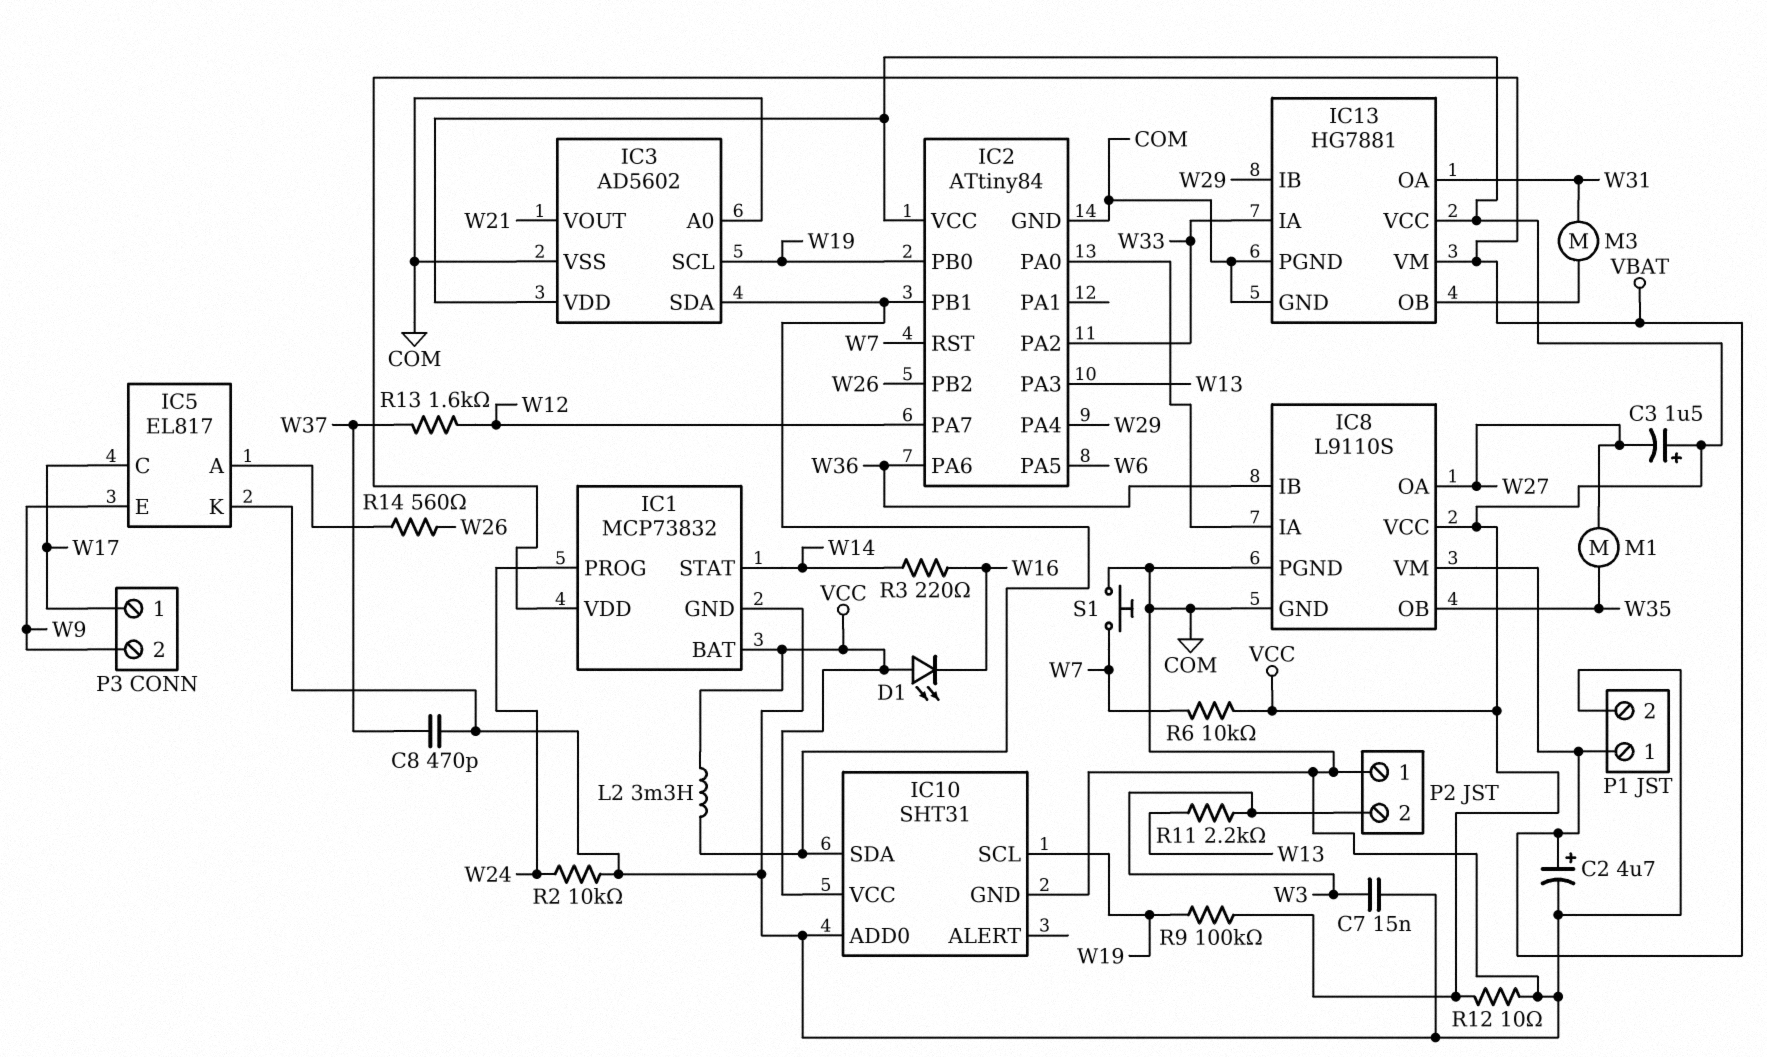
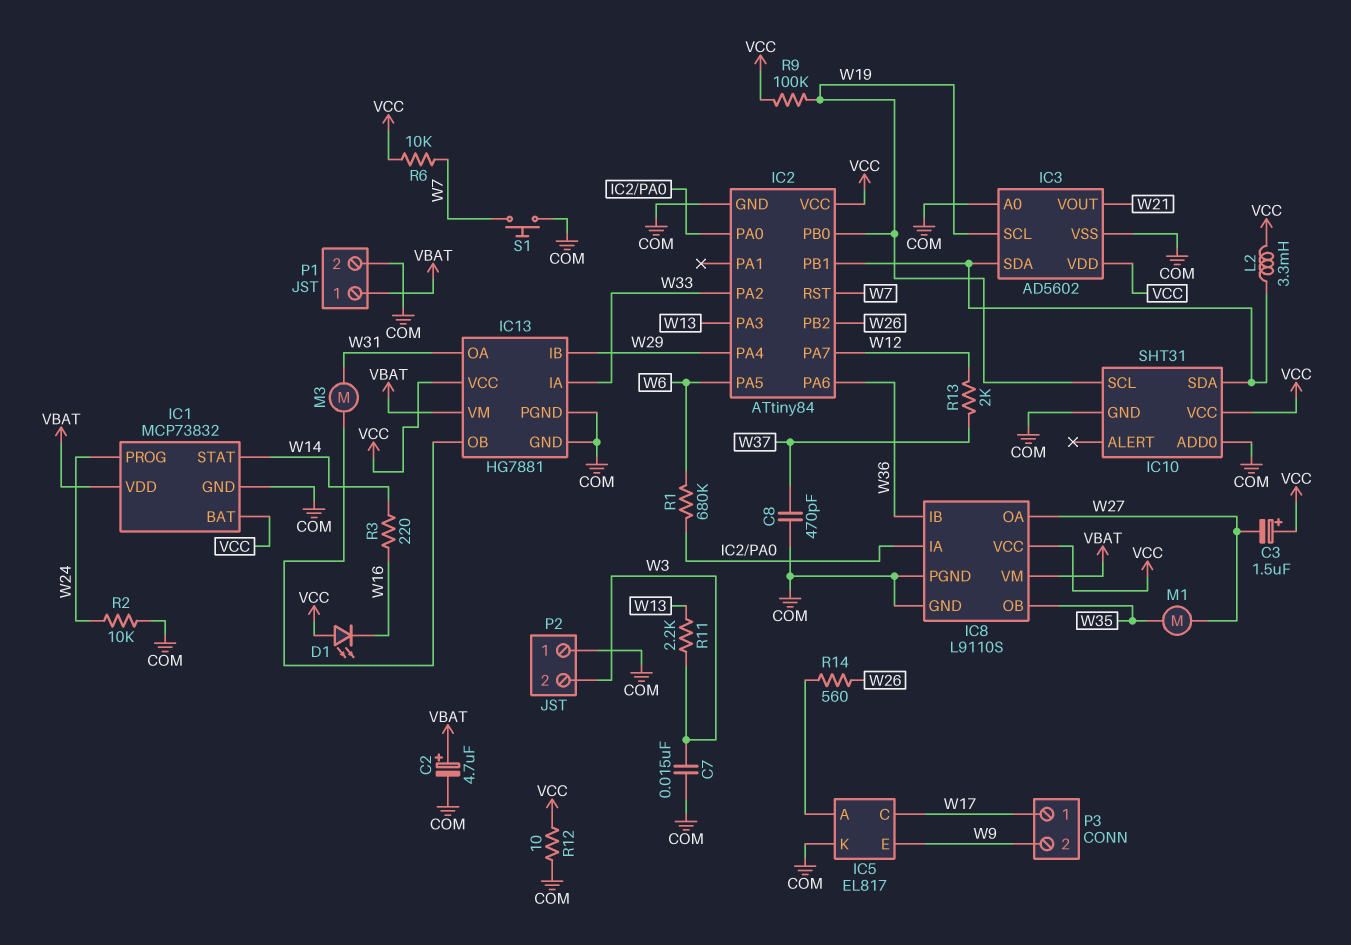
R1: none -> 680k (IC2/PA0, W6)
R13: 1.6k (W12, W37) -> 2k (W12, W37)

